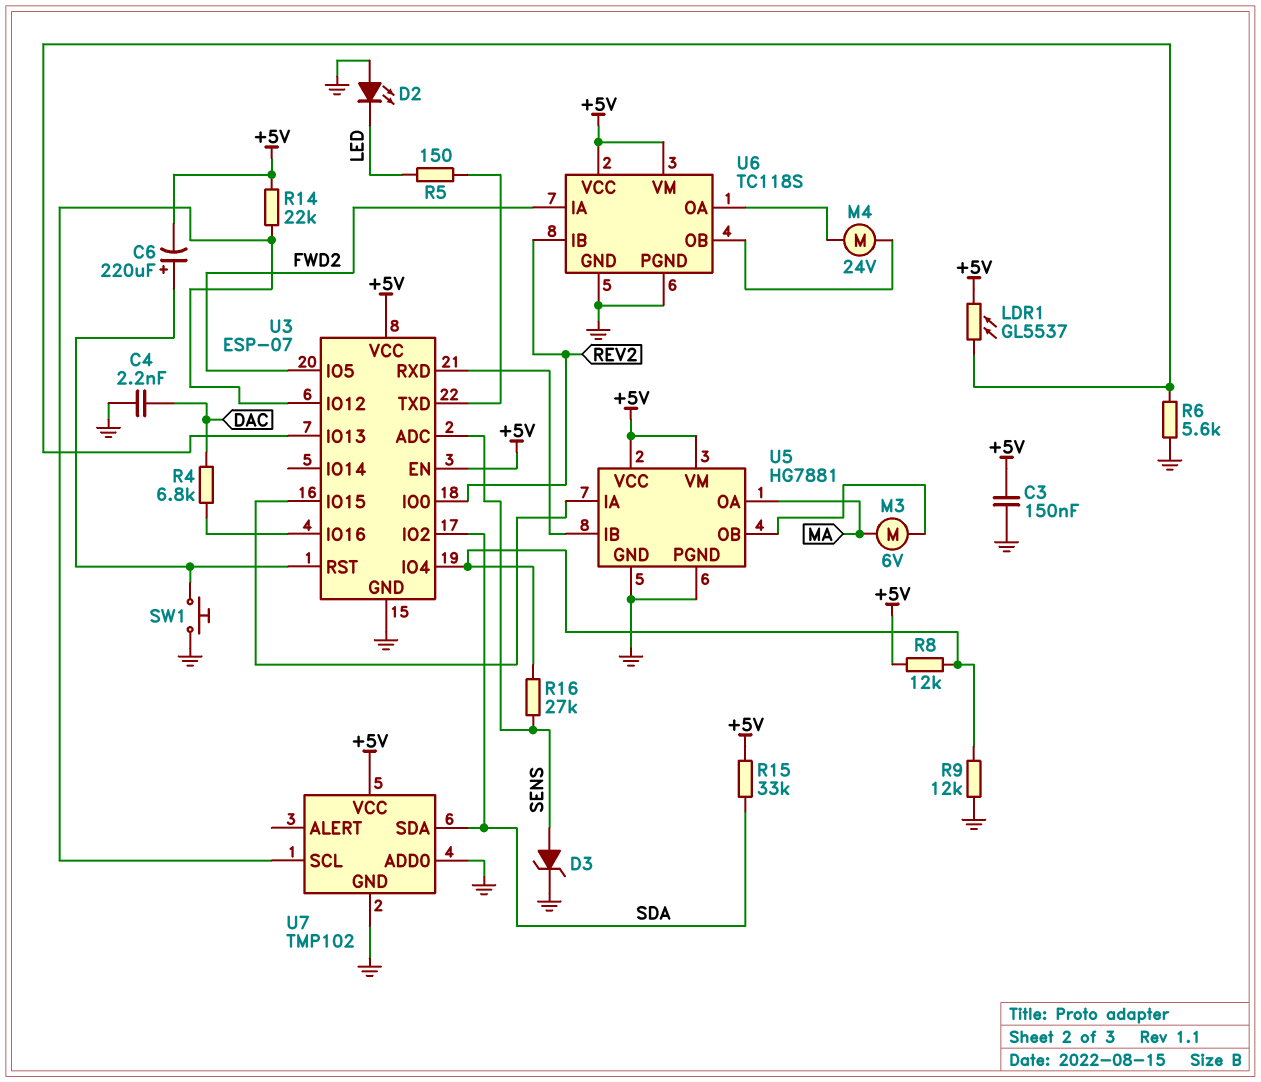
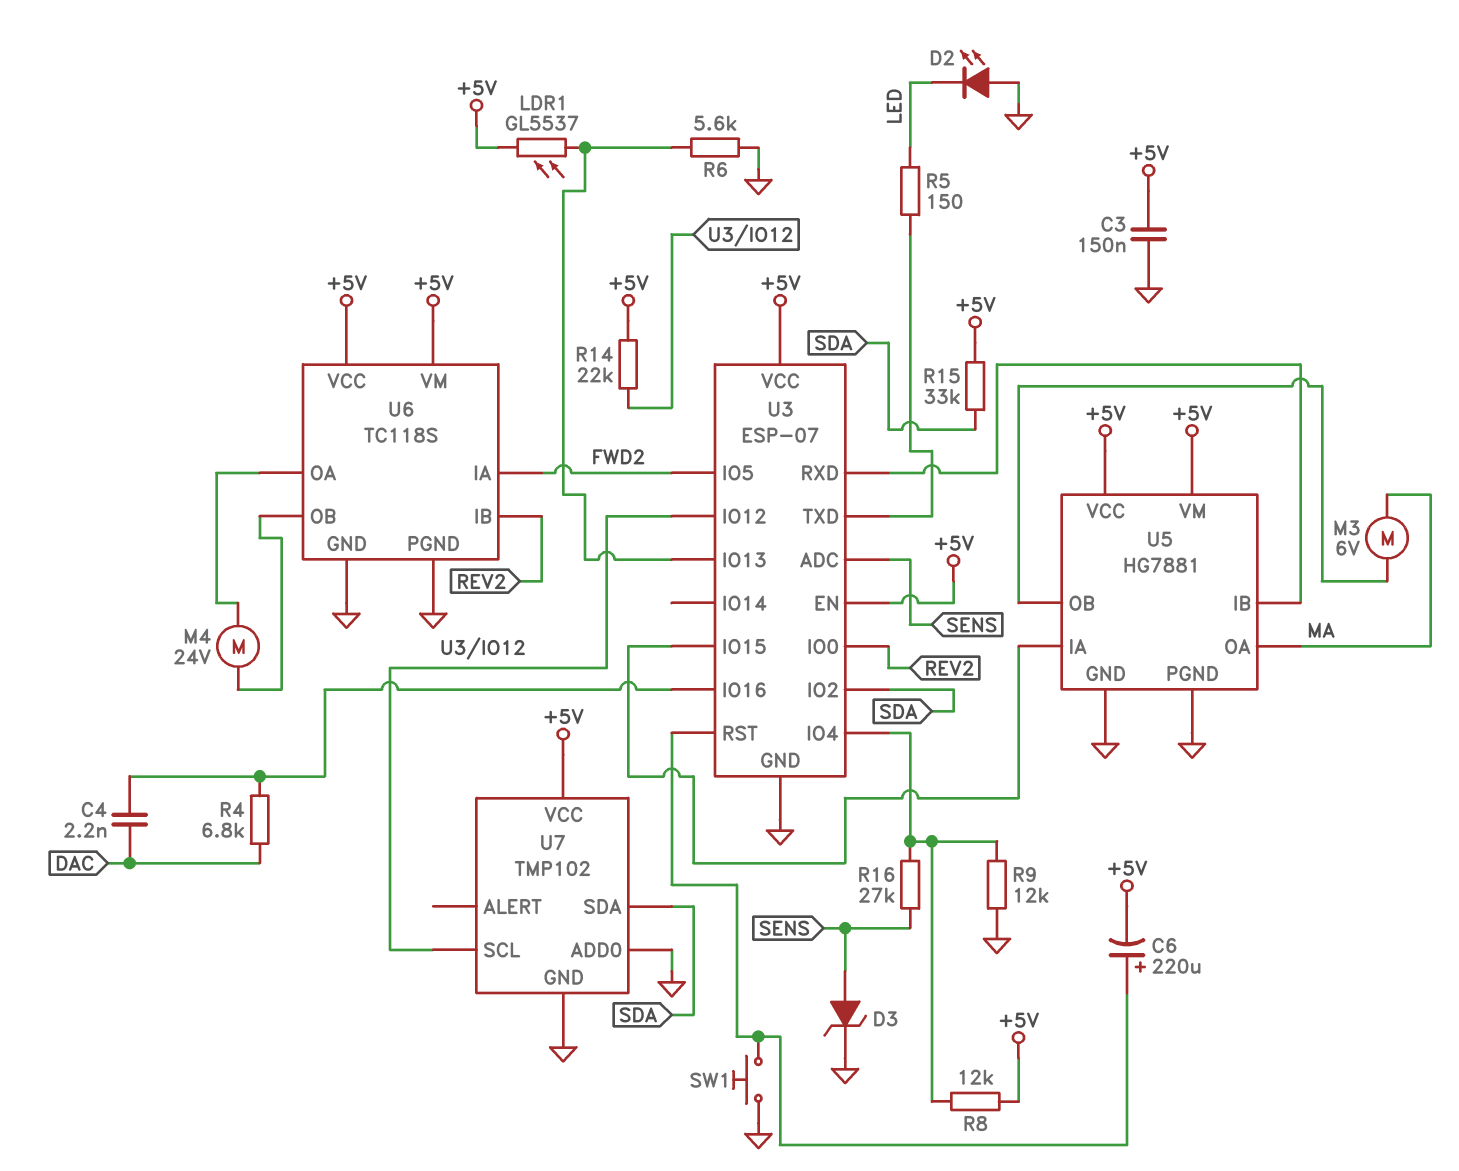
C4: 2.2nF (DAC, GND) -> 2.2nF (DAC, U3/IO16)

